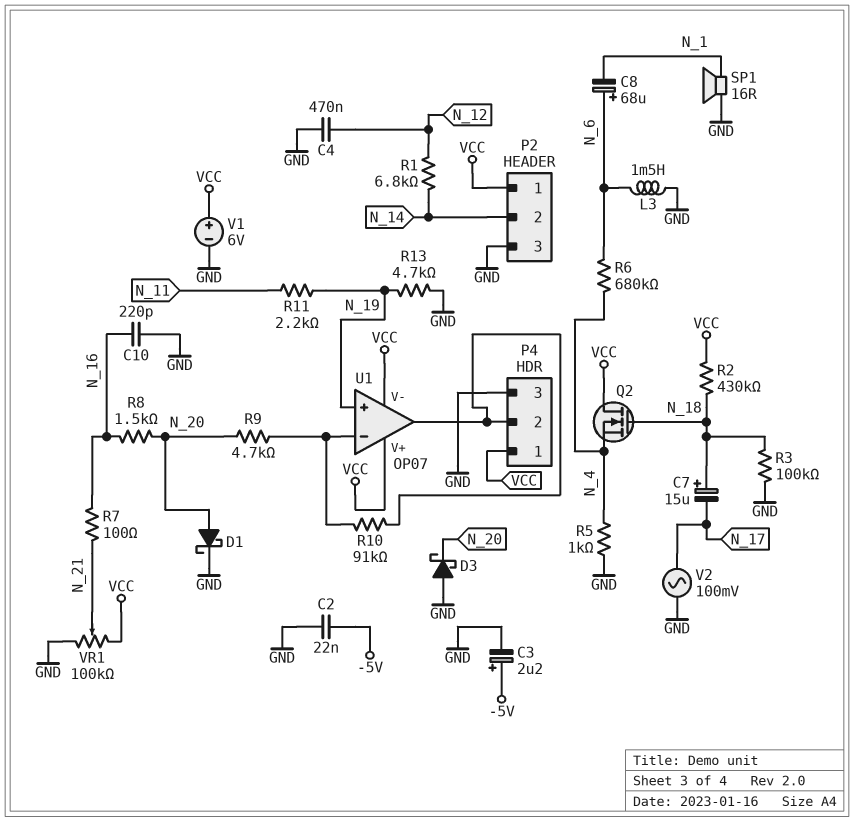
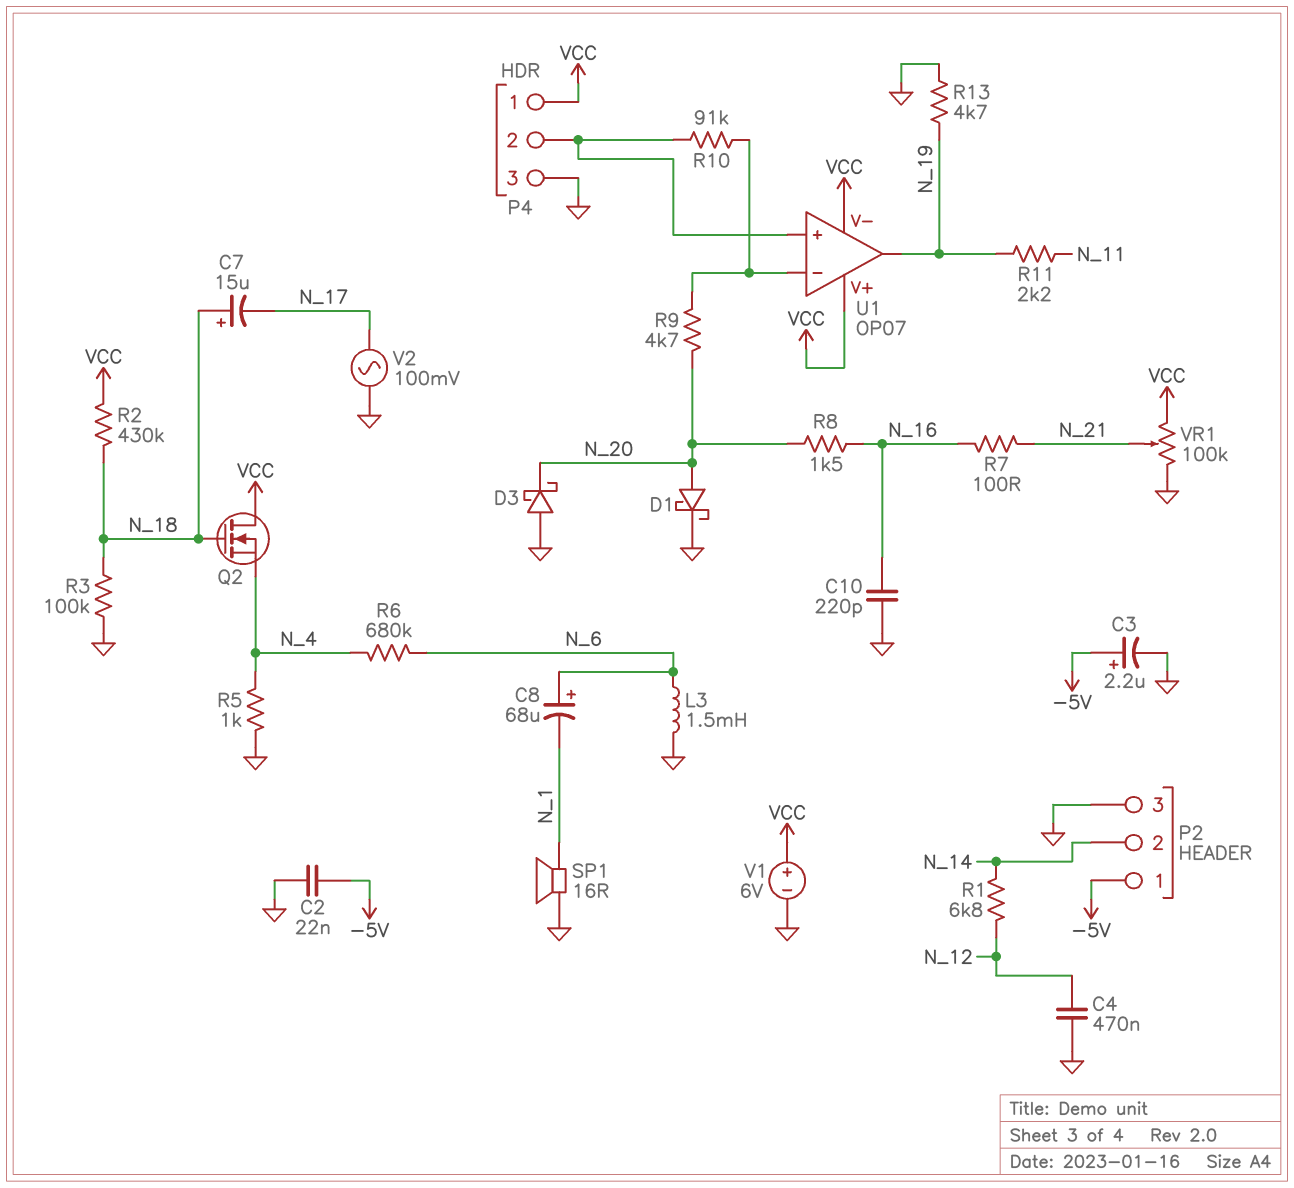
P2 pin 1: VCC -> -5V
U1 pin in+: N_19 -> P4/2
U1 pin out: P4/2 -> N_19

